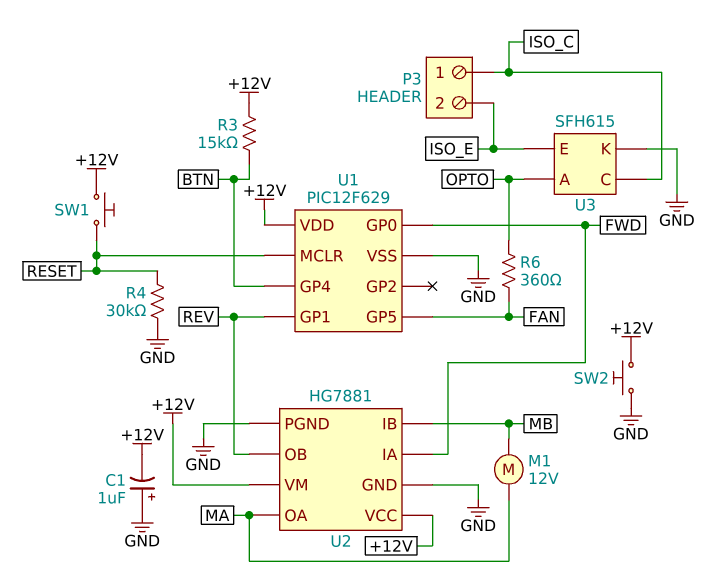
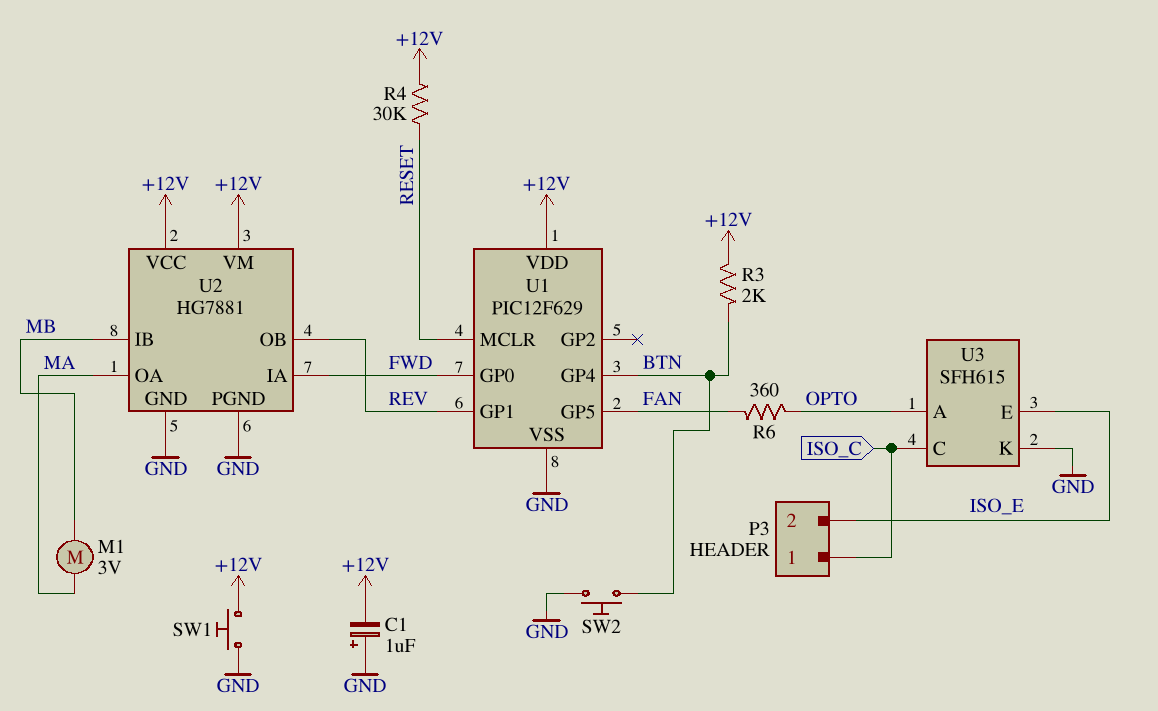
M1: motor 12V (MA, MB) -> motor 3V (MA, MB)
R3: 15k (+12V, BTN) -> 2k (+12V, BTN)
R4: 30k (GND, RESET) -> 30k (+12V, RESET)
SW1: button (+12V, RESET) -> button (+12V, GND)
SW2: button (+12V, GND) -> button (BTN, GND)

